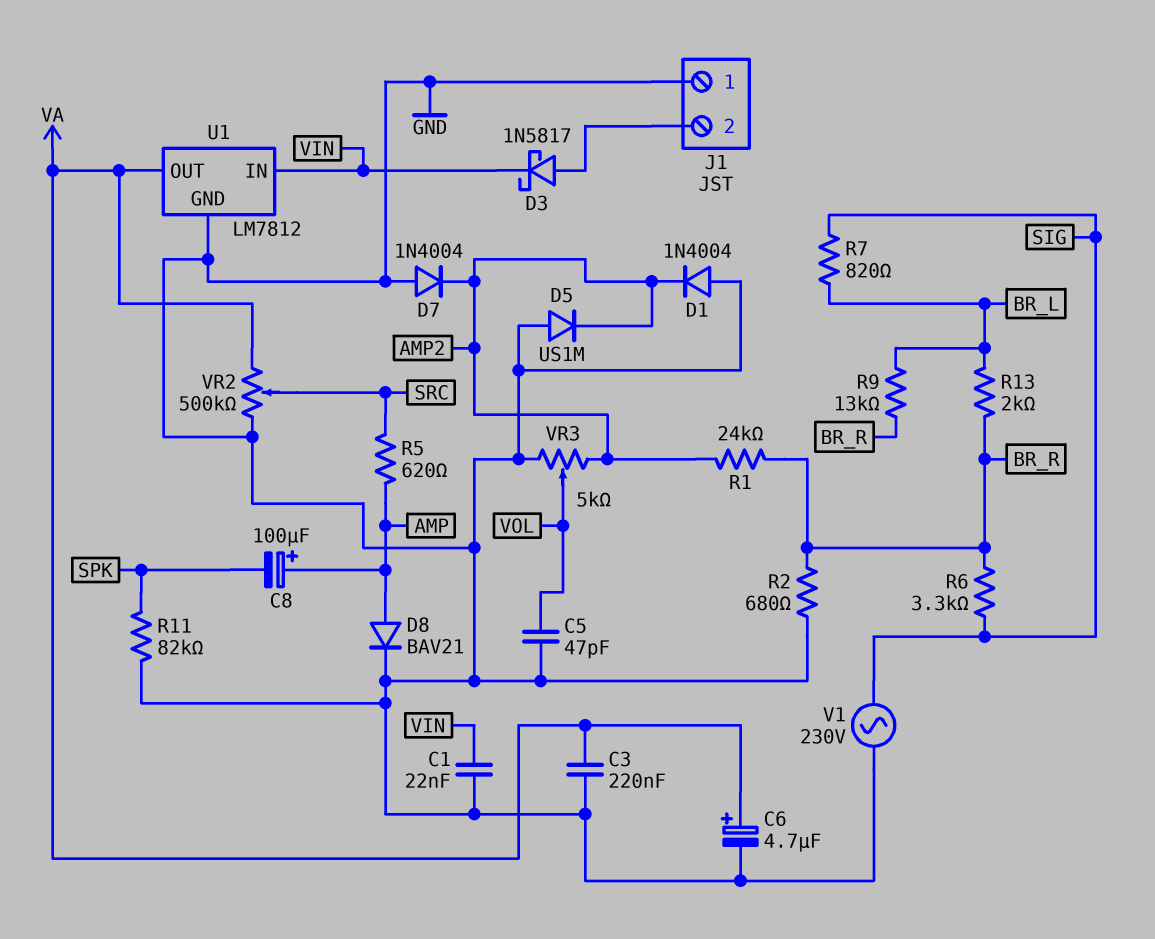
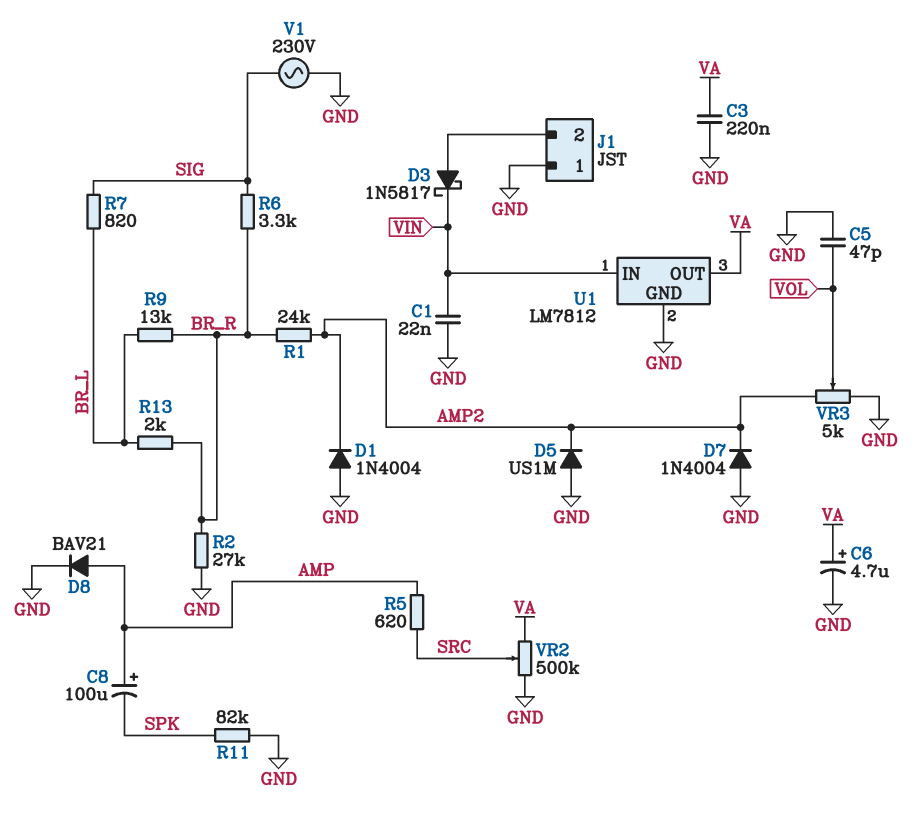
R2: 680 (BR_R, GND) -> 27k (BR_R, GND)

